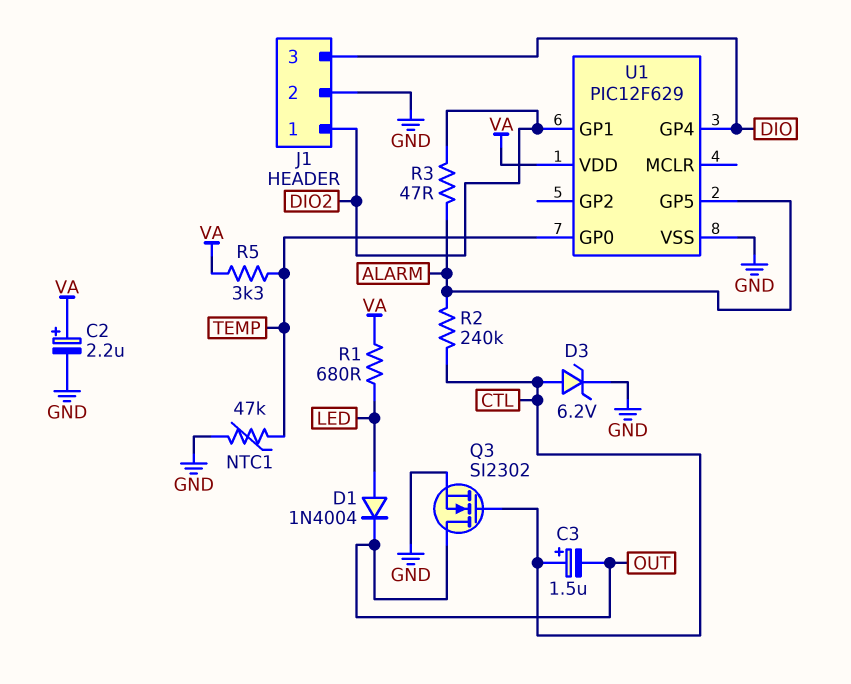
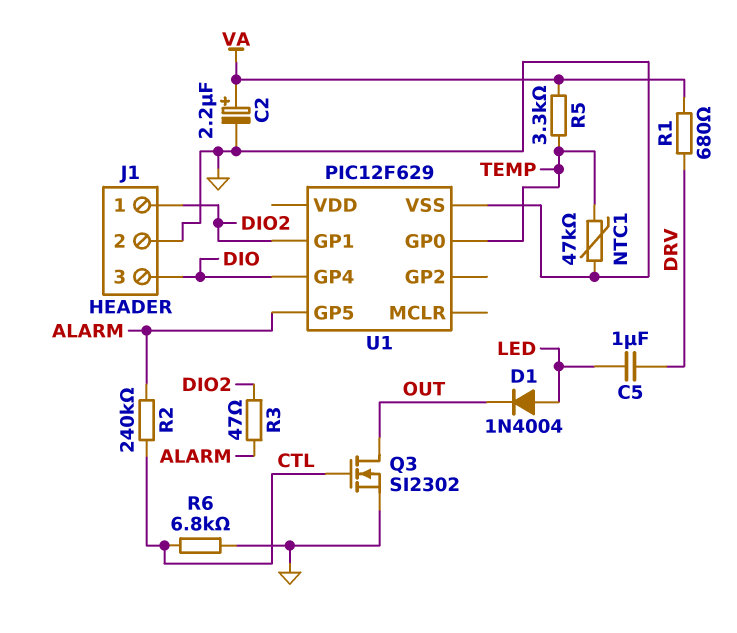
C3: 1.5uF (plus CTL, minus OUT) -> none
C5: none -> 1uF (DRV, LED)
D3: zener 6.2V (A CTL, K GND) -> none
R1: 680 (LED, VA) -> 680 (DRV, VA)
R6: none -> 6.8k (CTL, GND)
U1 pin VDD: VA -> none

